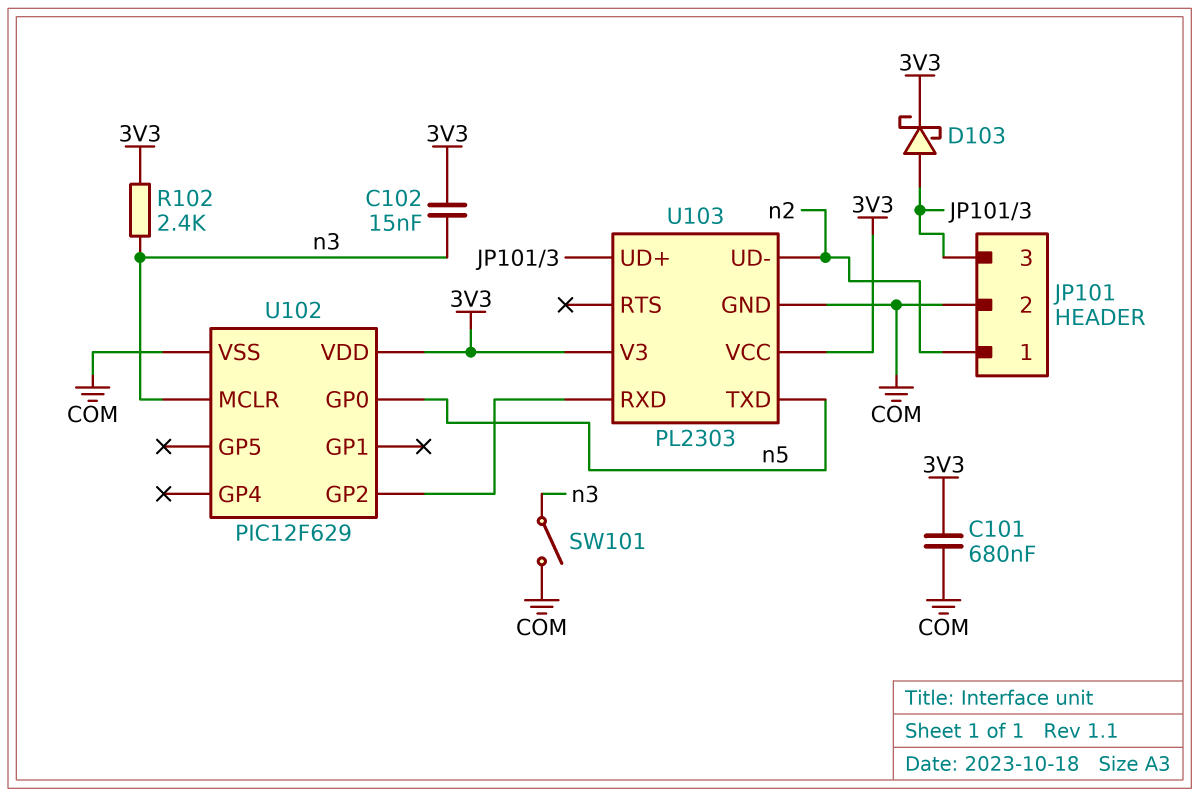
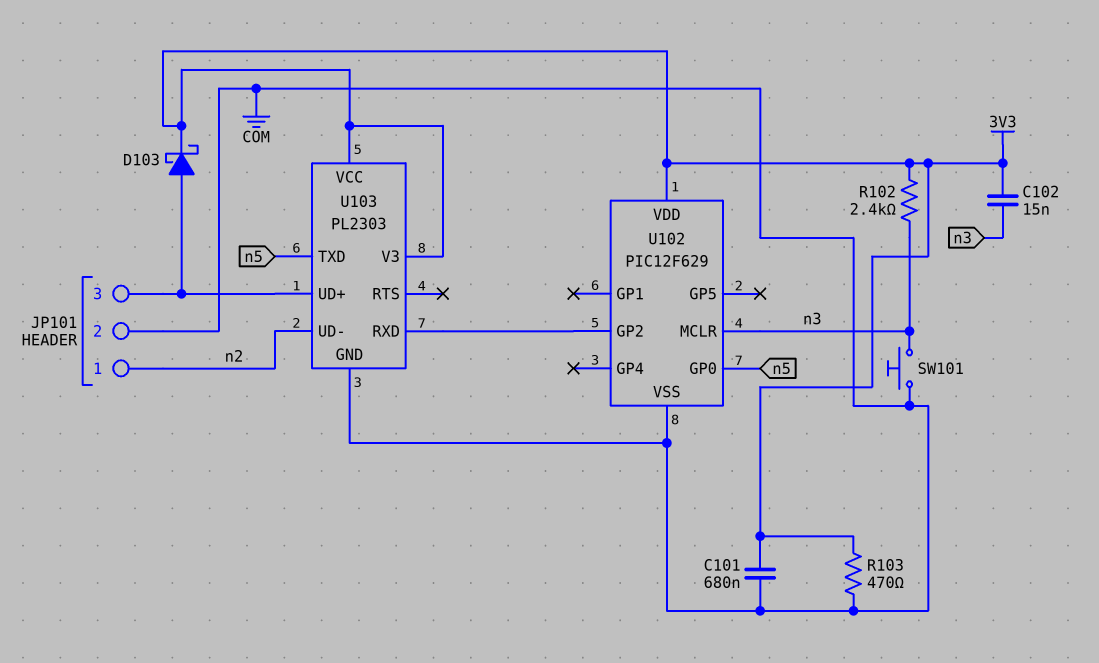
R103: none -> 470 (3V3, COM)
SW101: switch (COM, n3) -> button (COM, n3)

